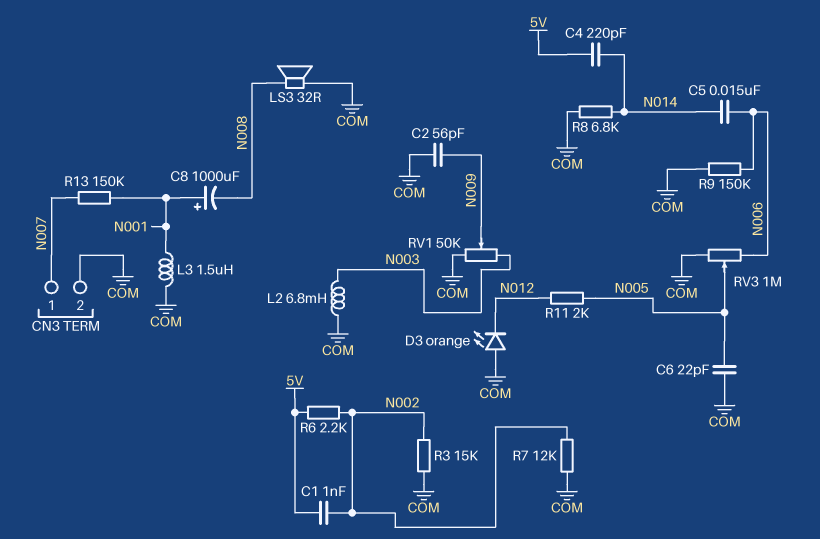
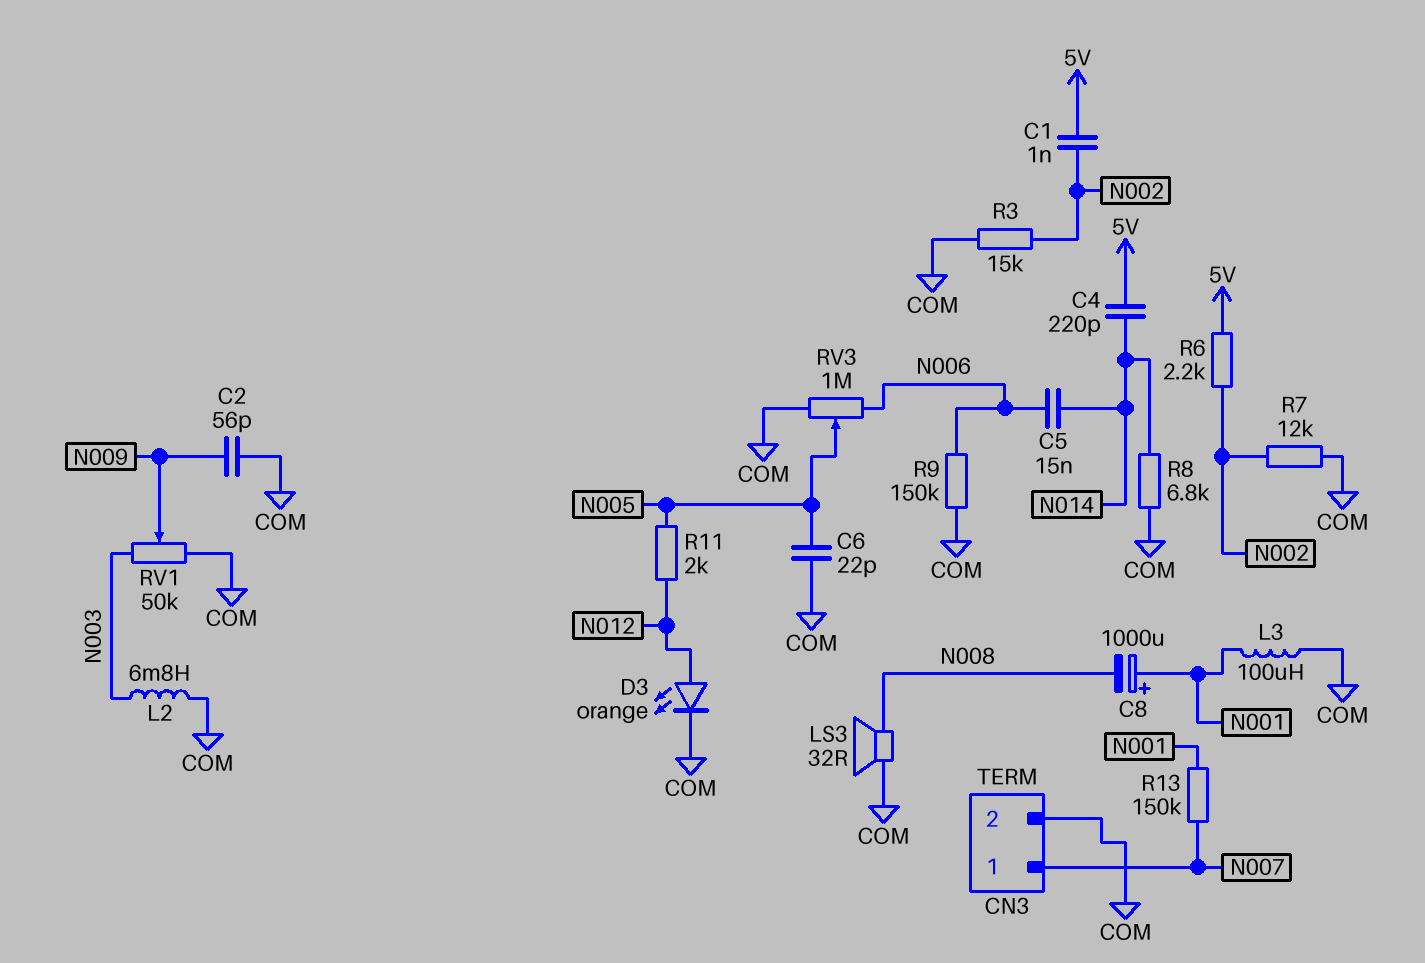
D3: LED orange (A COM, K N012) -> LED orange (A N012, K COM)
L3: 1.5uH (COM, N001) -> 100uH (COM, N001)

